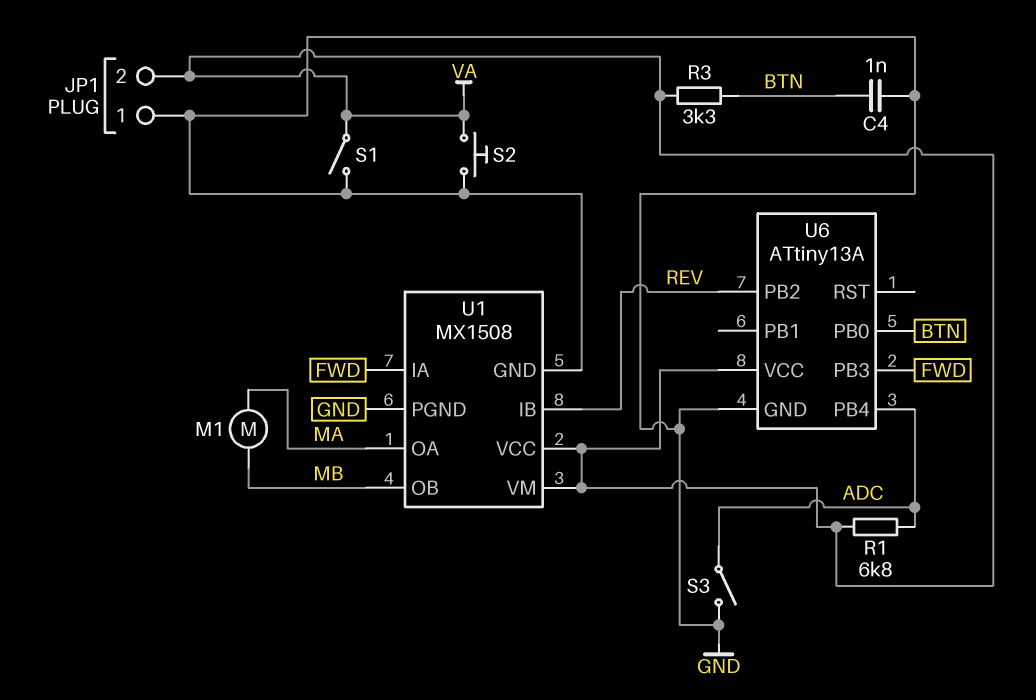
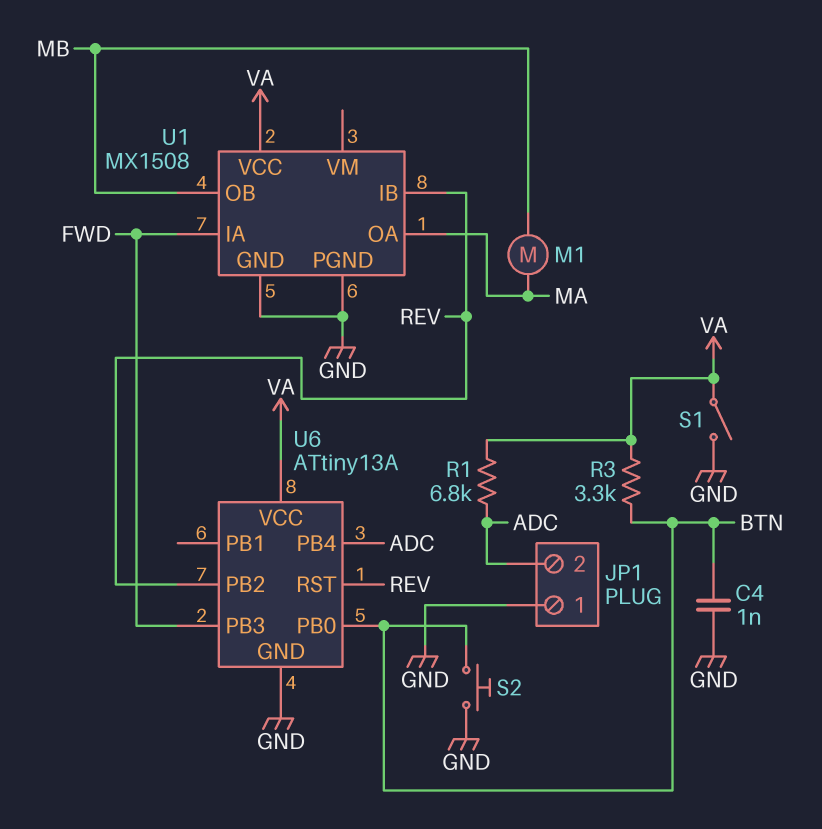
JP1 pin 2: VA -> ADC
S2: button (GND, VA) -> button (BTN, GND)
S3: switch (ADC, GND) -> none
U1 pin VM: VA -> none
U6 pin RST: none -> REV

